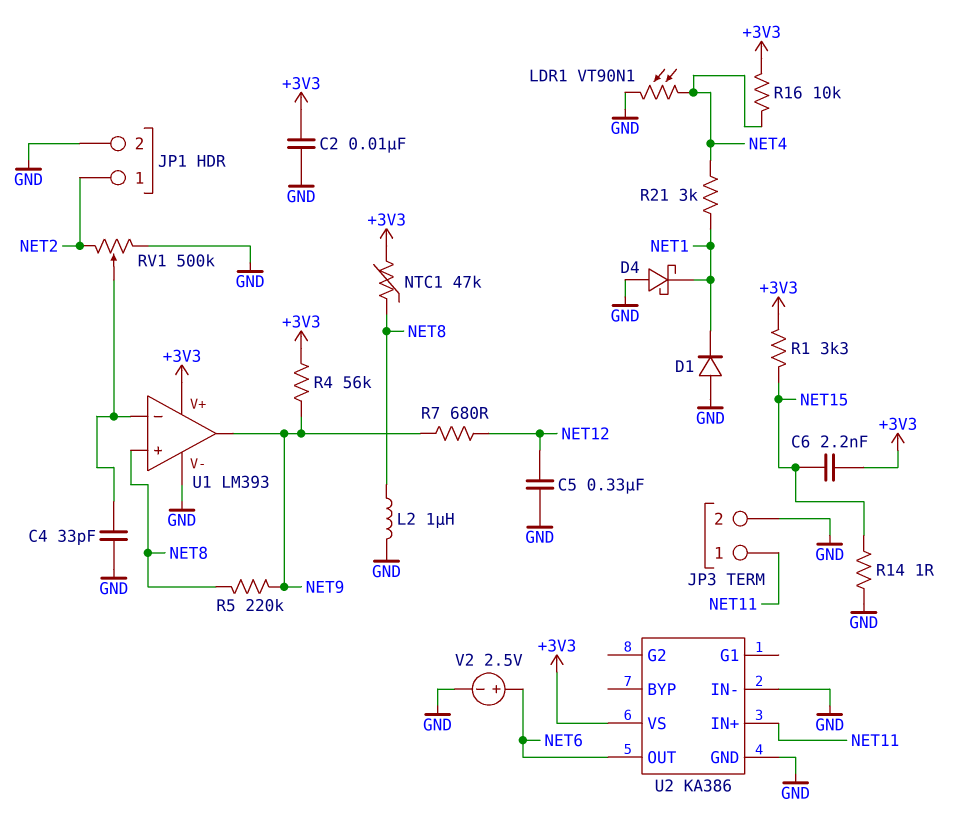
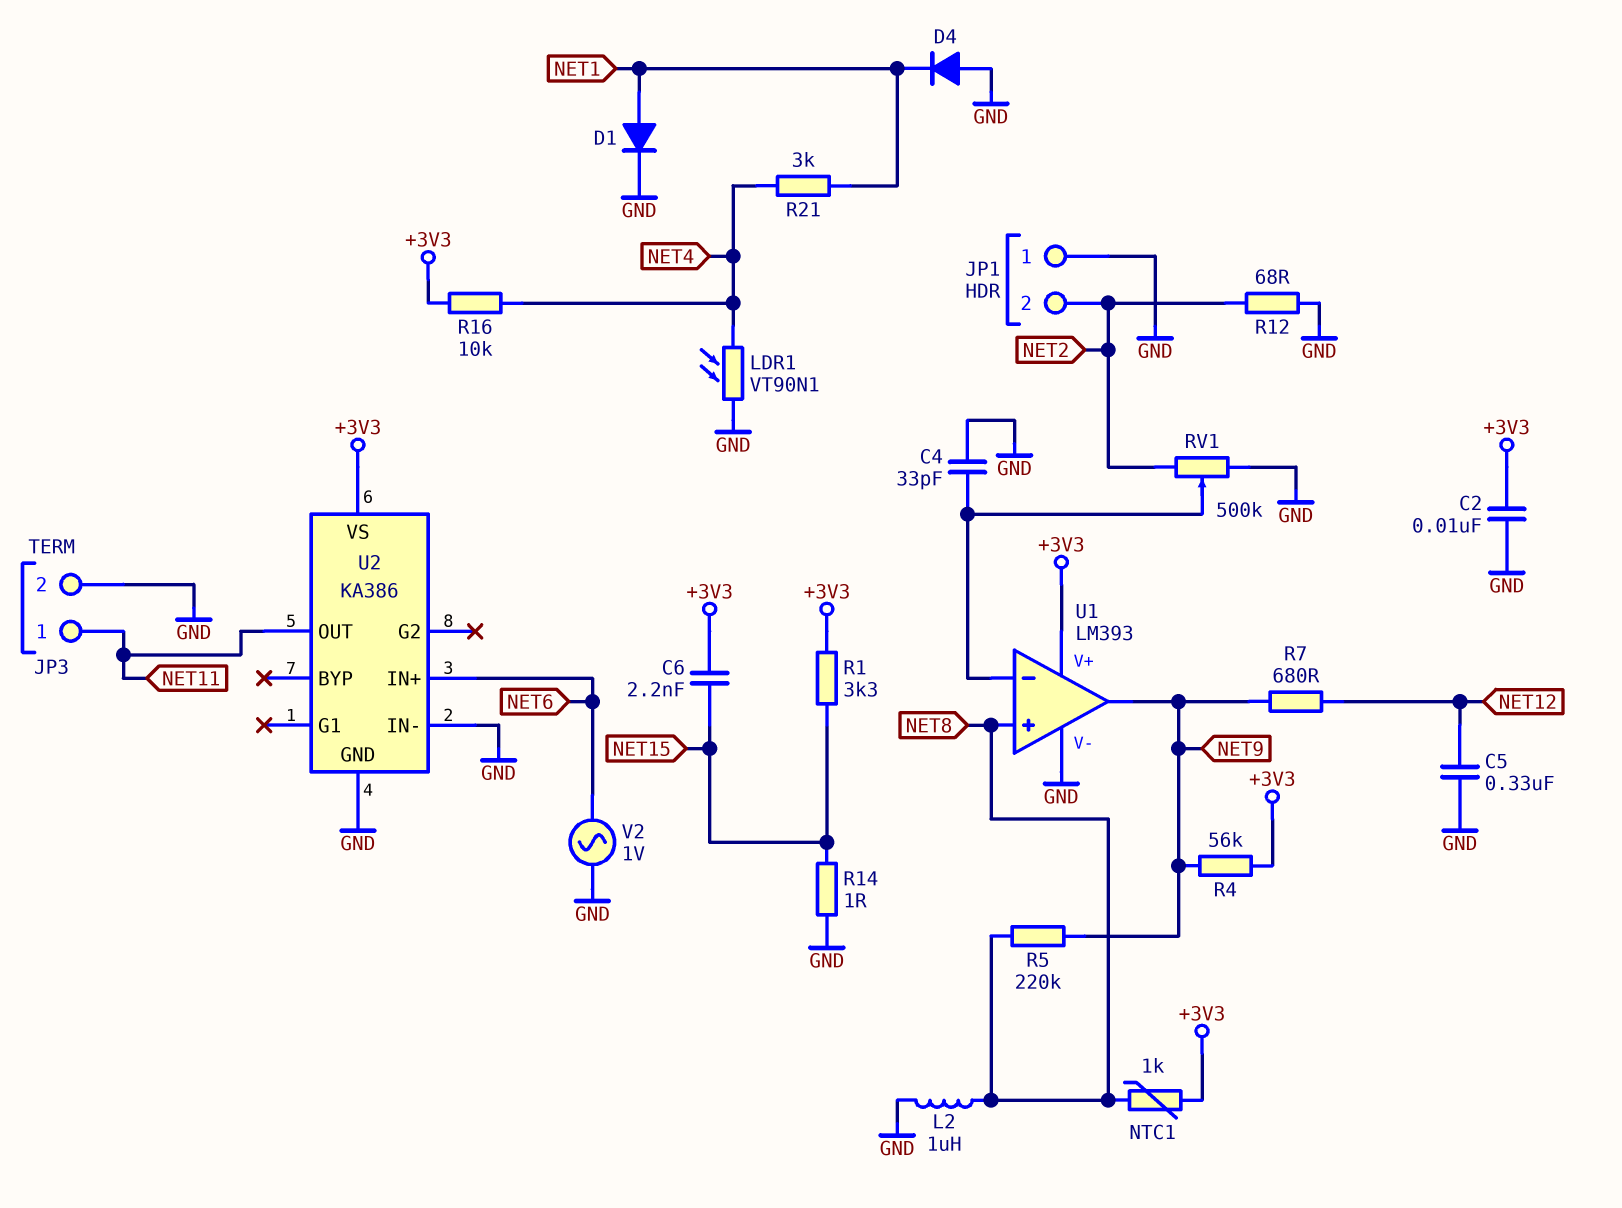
D1: diode (A GND, K NET1) -> diode (A NET1, K GND)
D4: schottky (A GND, K NET1) -> diode (A GND, K NET1)
JP1 pin 1: NET2 -> GND
JP1 pin 2: GND -> NET2
NTC1: 47k (+3V3, NET8) -> 1k (+3V3, NET8)
R12: none -> 68 (GND, NET2)
U2 pin IN+: NET11 -> NET6
U2 pin OUT: NET6 -> NET11
V2: 2.5V (plus NET6, minus GND) -> AC 1V (GND, NET6)

